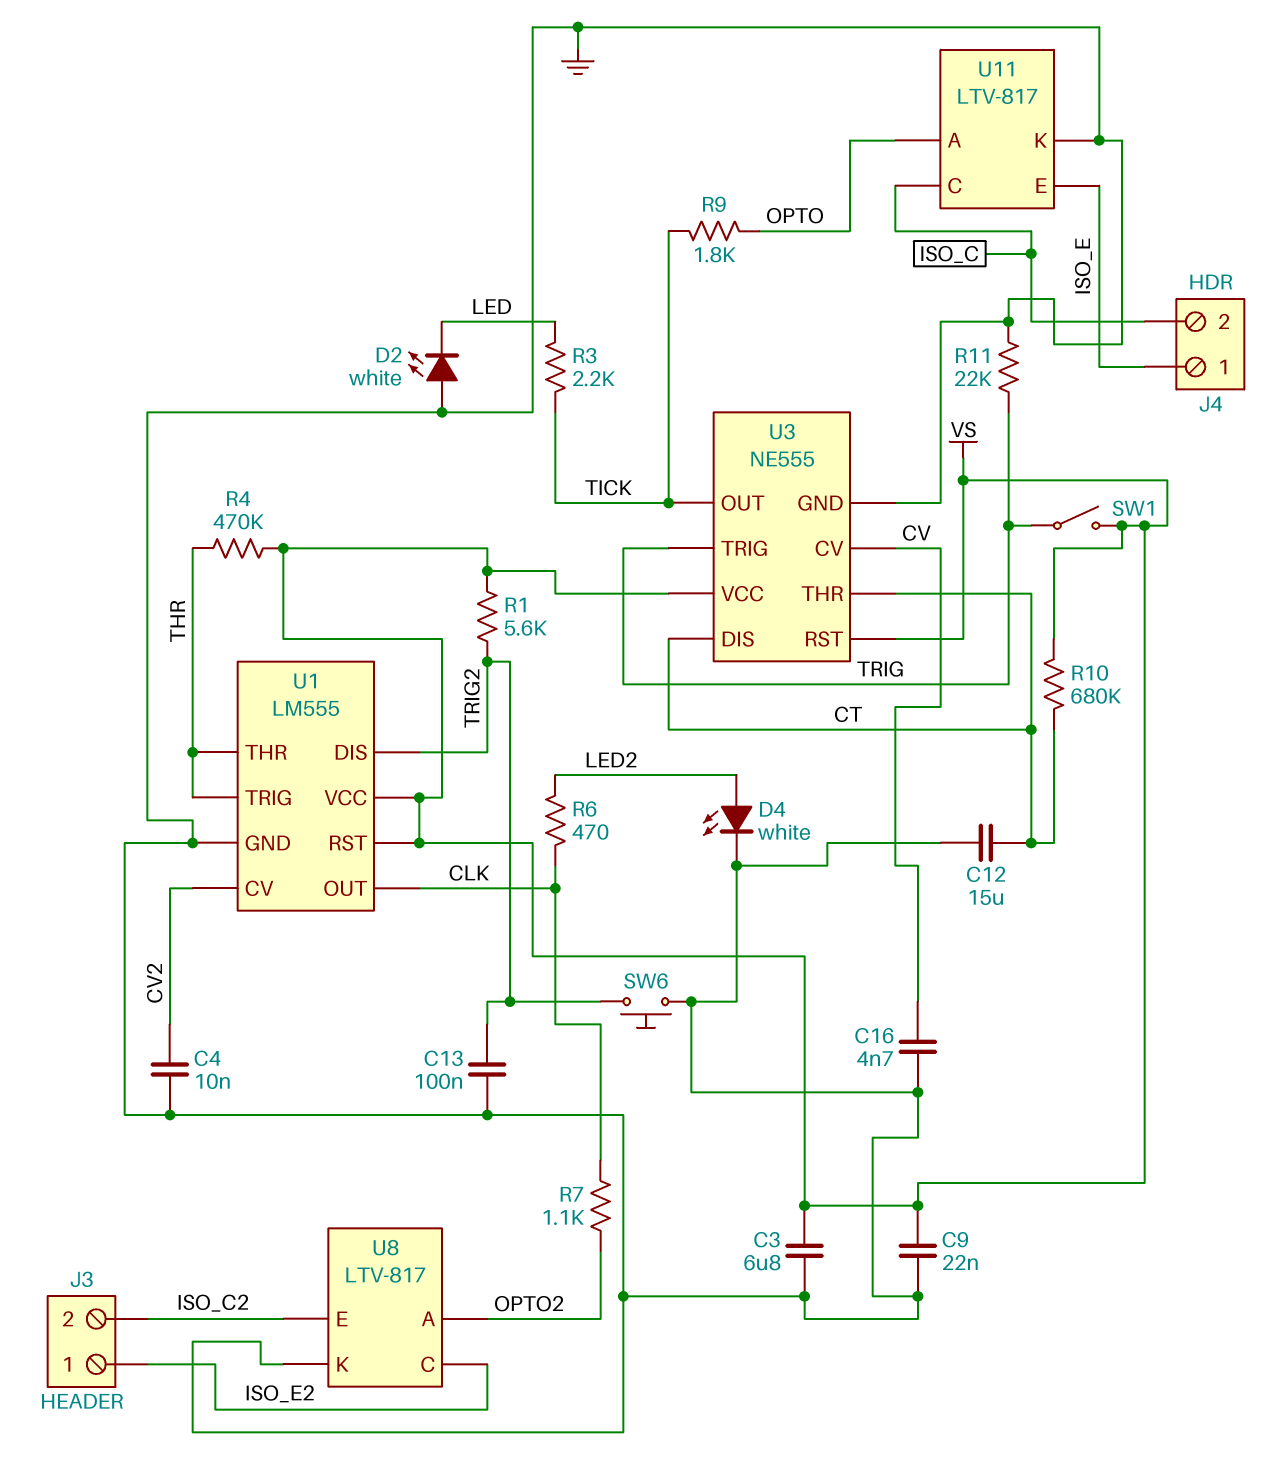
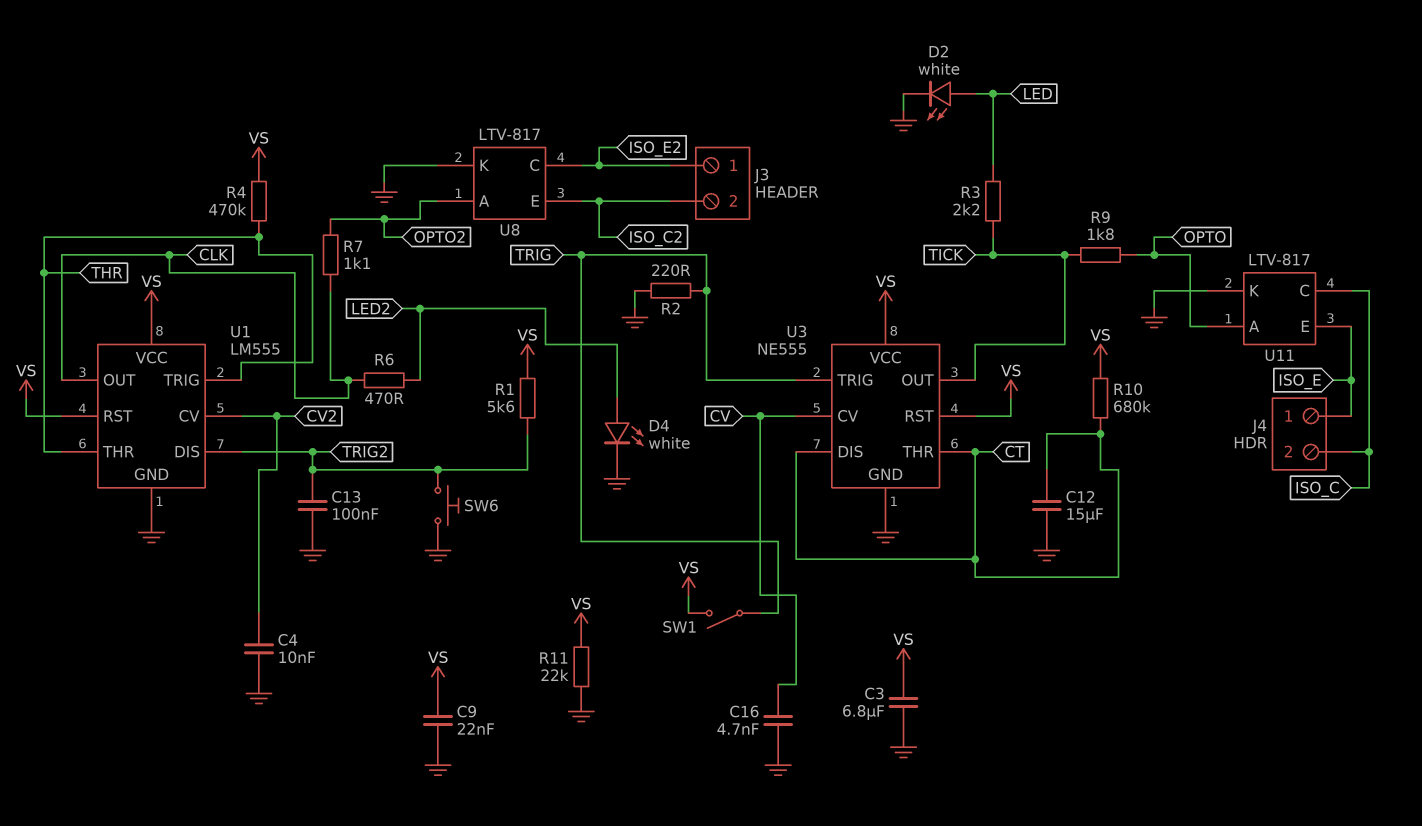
D2: LED white (A GND, K LED) -> LED white (A LED, K GND)
R2: none -> 220 (GND, TRIG)
R11: 22k (GND, TRIG) -> 22k (GND, VS)

